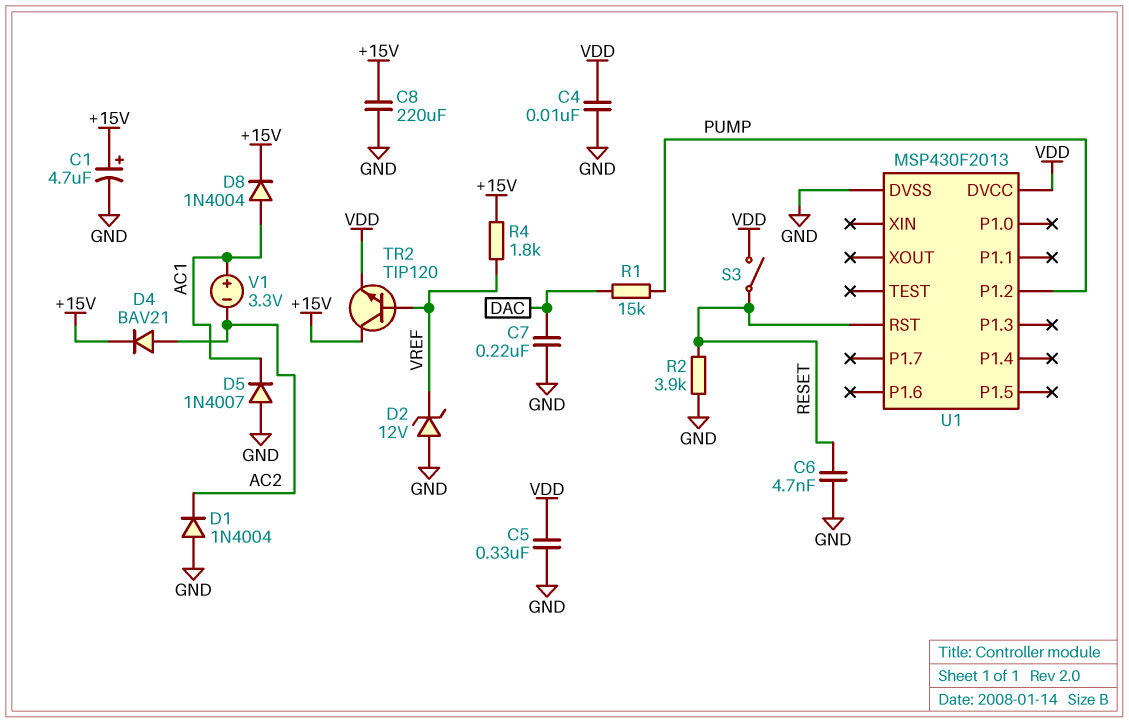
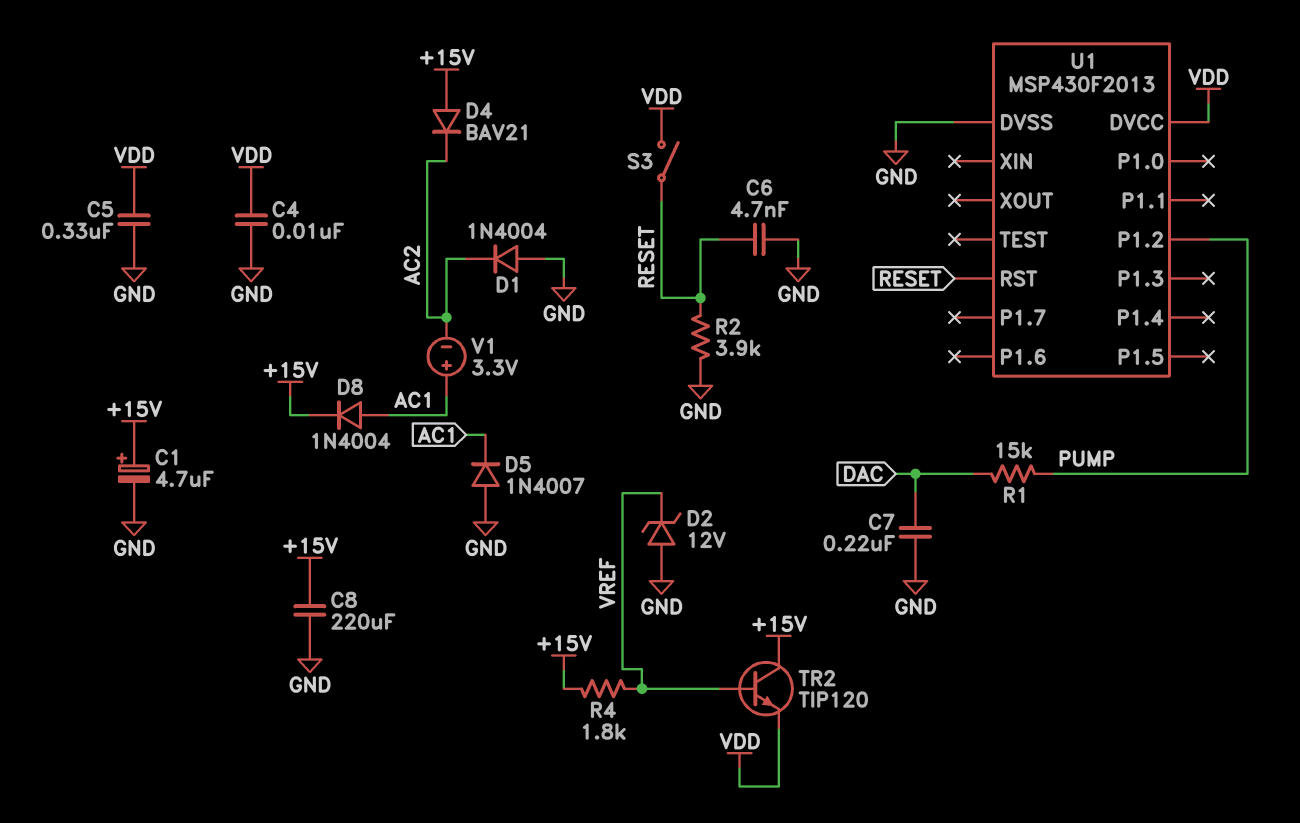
D4: diode BAV21 (A AC2, K +15V) -> diode BAV21 (A +15V, K AC2)

